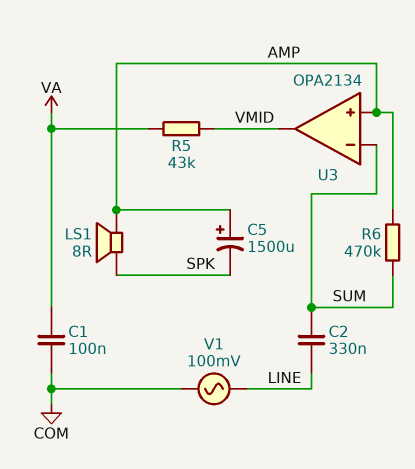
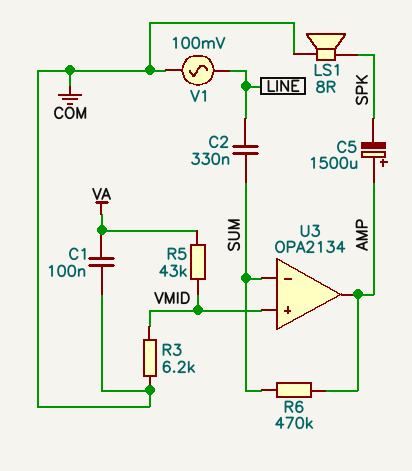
LS1: speaker 8R (AMP, SPK) -> speaker 8R (COM, SPK)
R3: none -> 6.2k (COM, VMID)
U3 pin in+: AMP -> VMID
U3 pin out: VMID -> AMP

